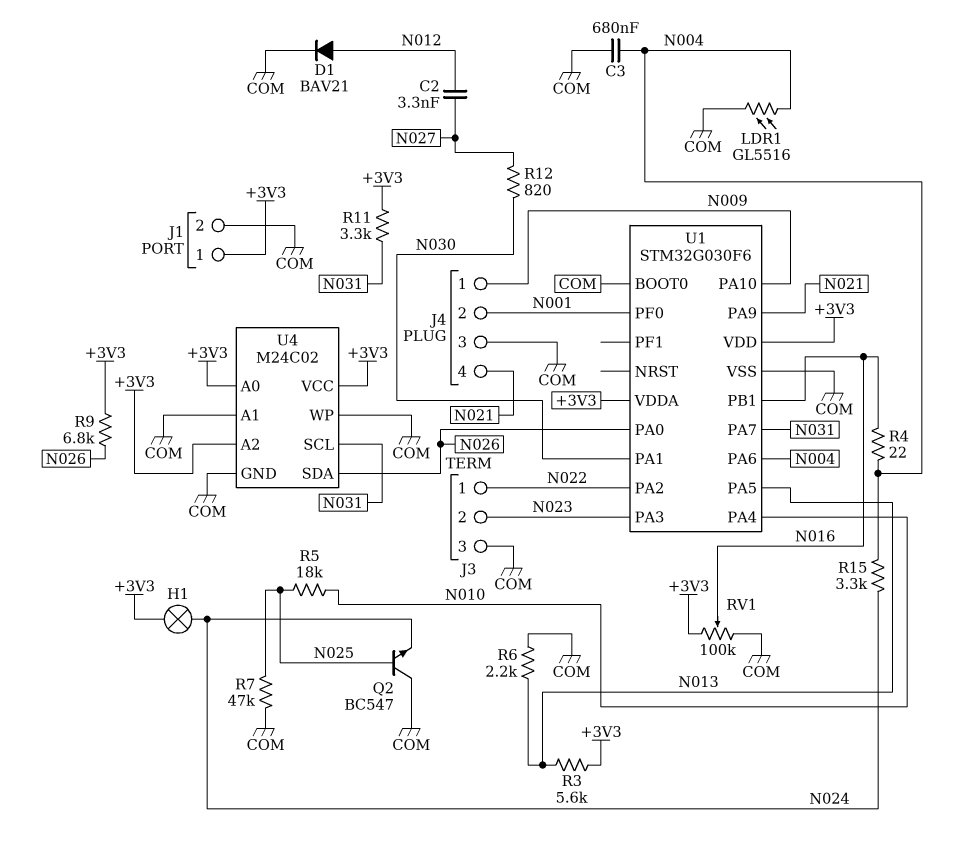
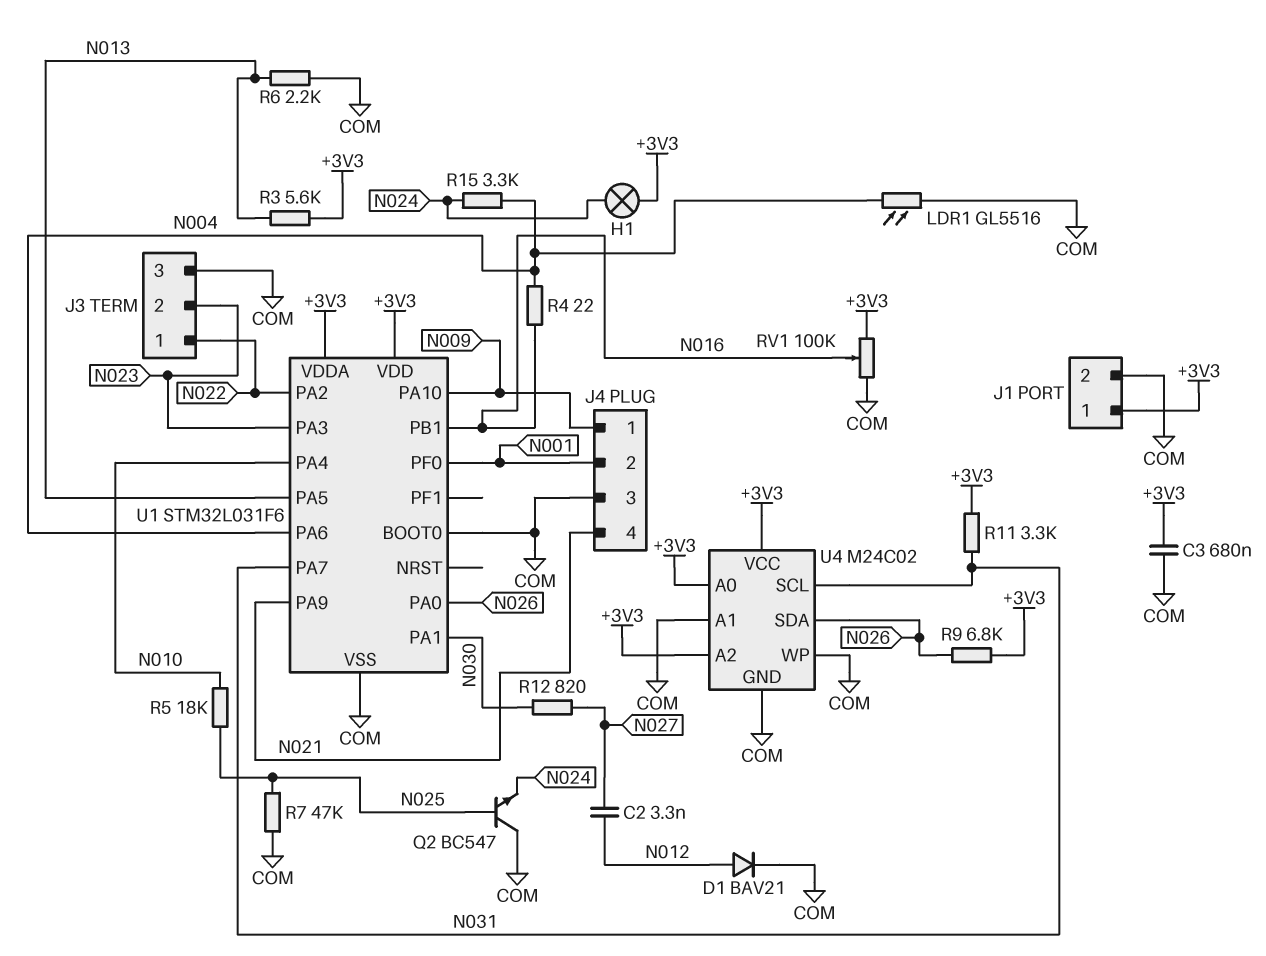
C3: 680nF (COM, N004) -> 680nF (+3V3, COM)
U1: STM32G030F6 -> STM32L031F6

